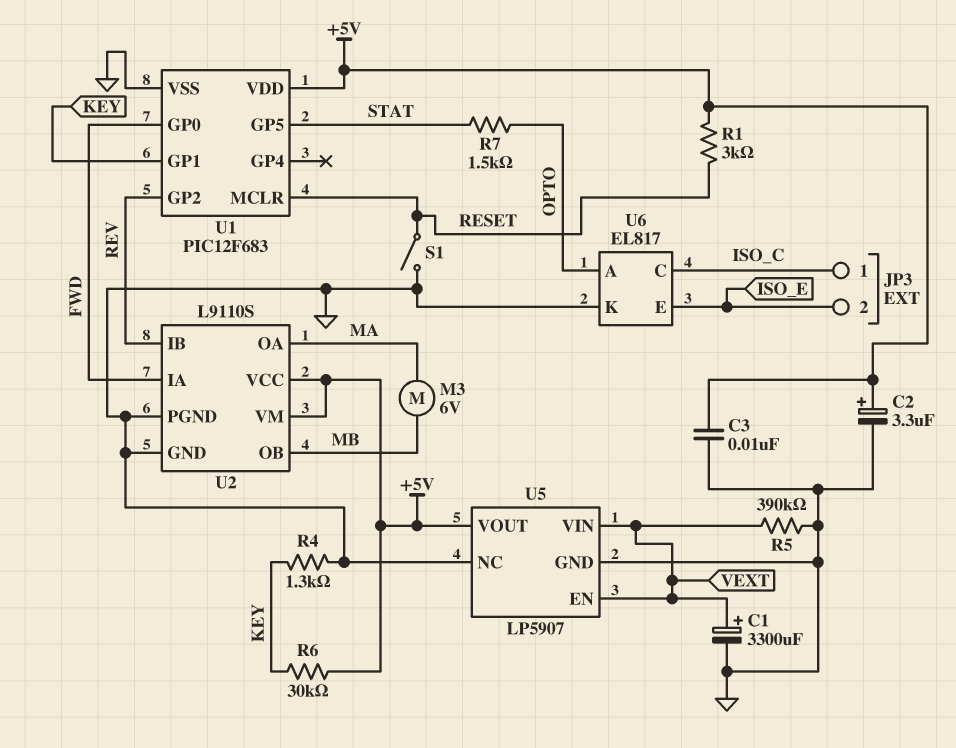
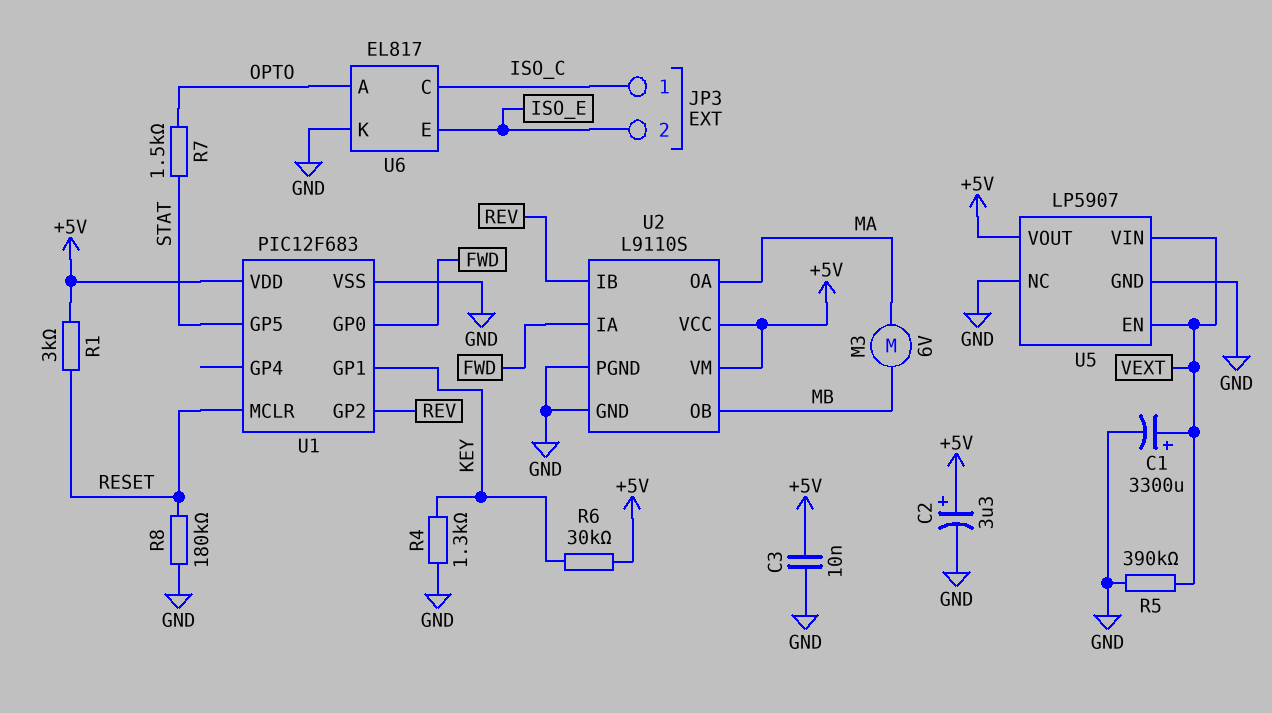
R8: none -> 180k (GND, RESET)
S1: switch (GND, RESET) -> none

